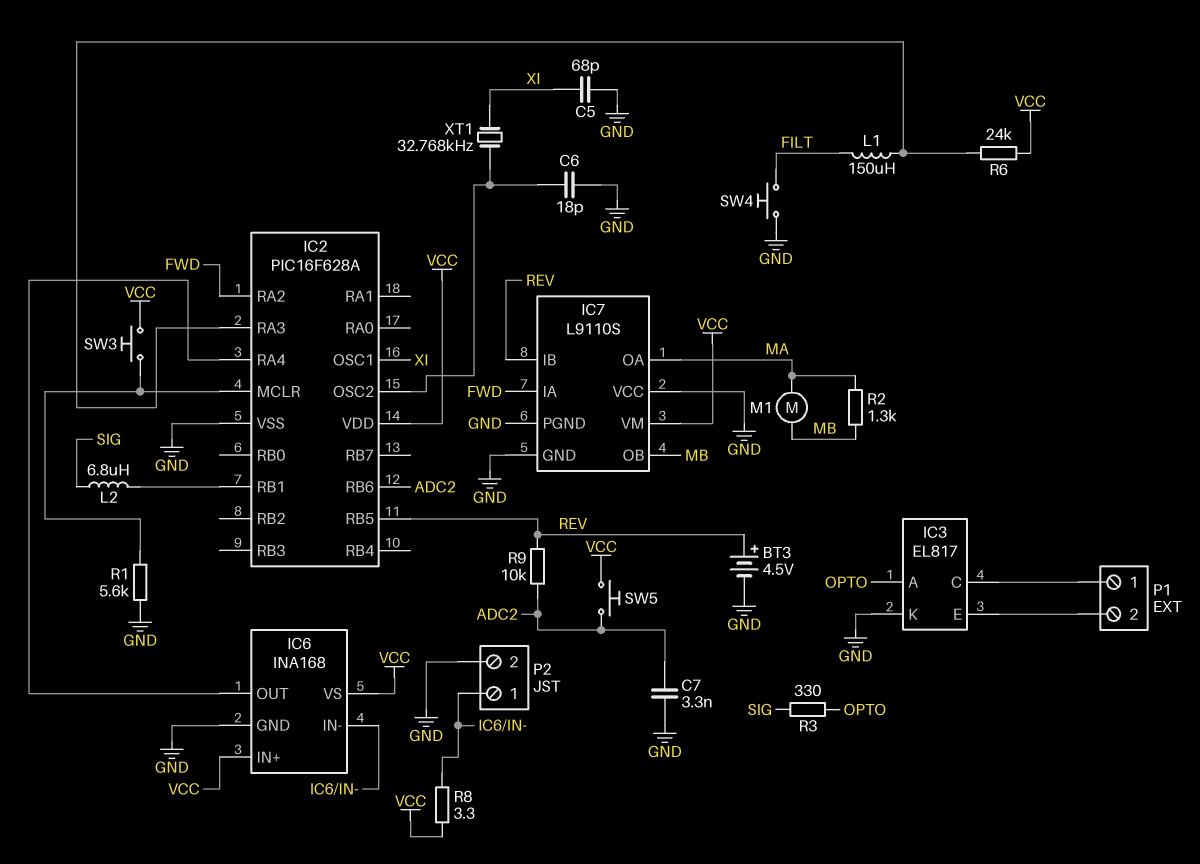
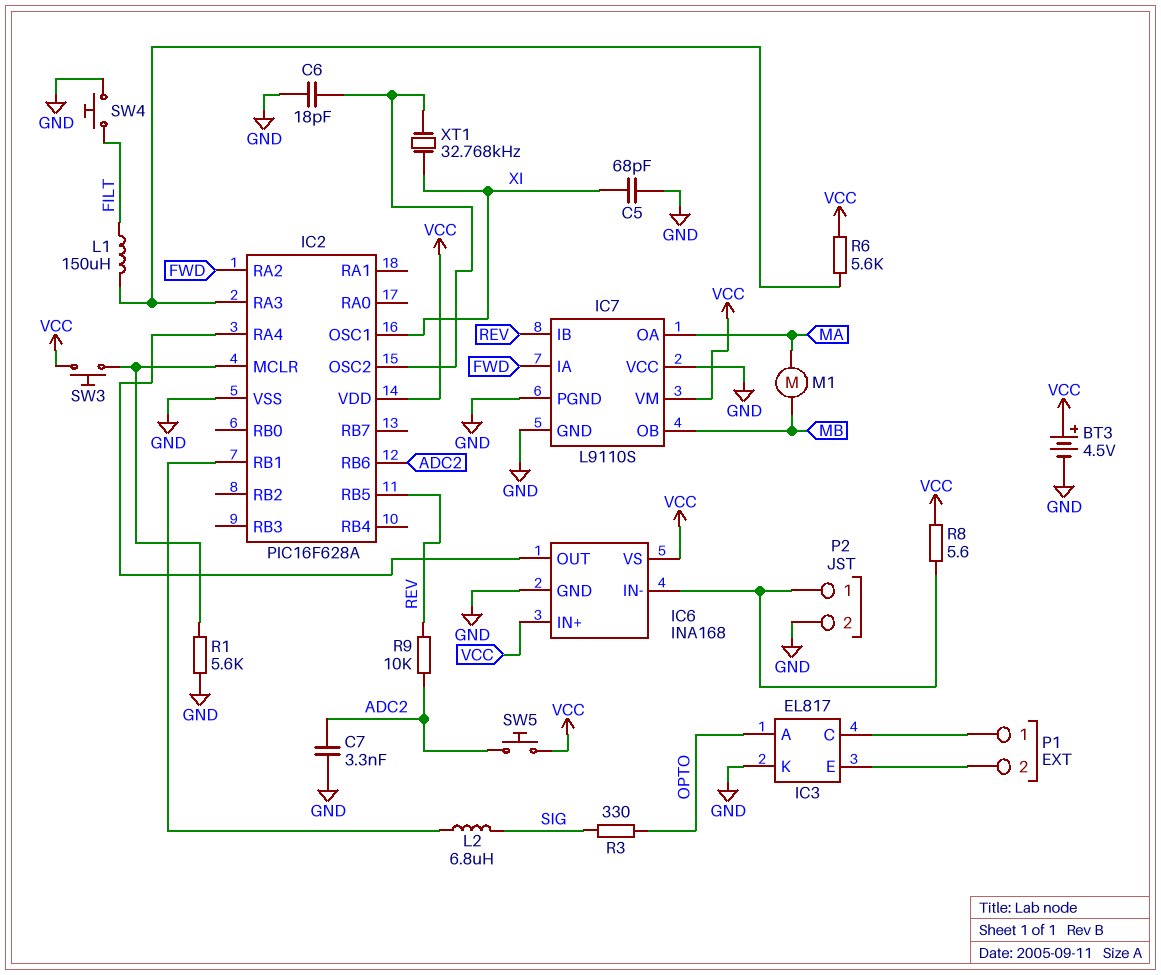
BT3: 4.5V (plus REV, minus GND) -> 4.5V (plus VCC, minus GND)
R2: 1.3k (MA, MB) -> none
R6: 24k (IC2/RA3, VCC) -> 5.6k (IC2/RA3, VCC)
R8: 3.3 (IC6/IN-, VCC) -> 5.6 (IC6/IN-, VCC)

